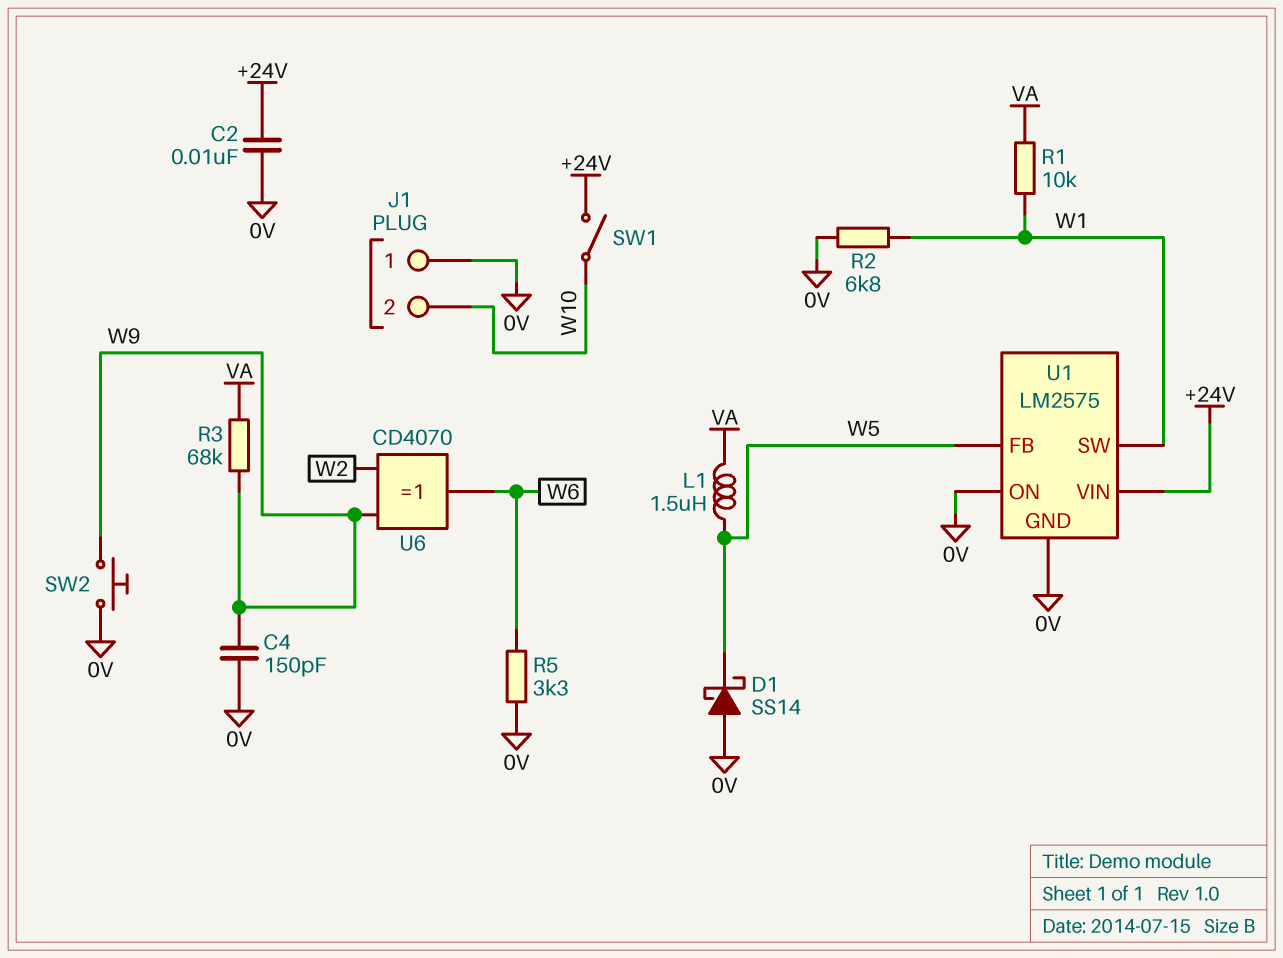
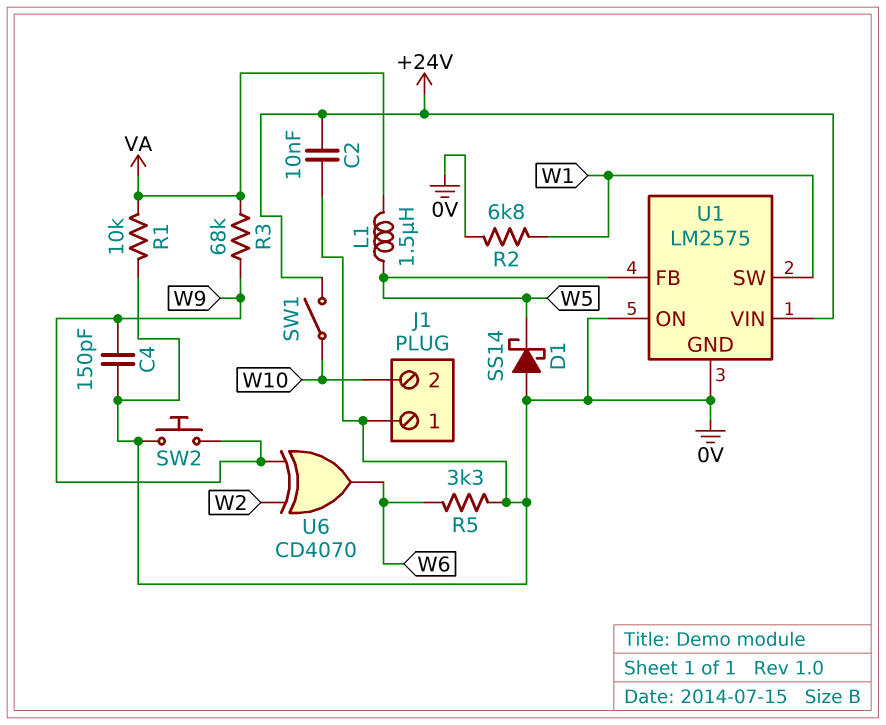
R1: 10k (VA, W1) -> 10k (0V, VA)

